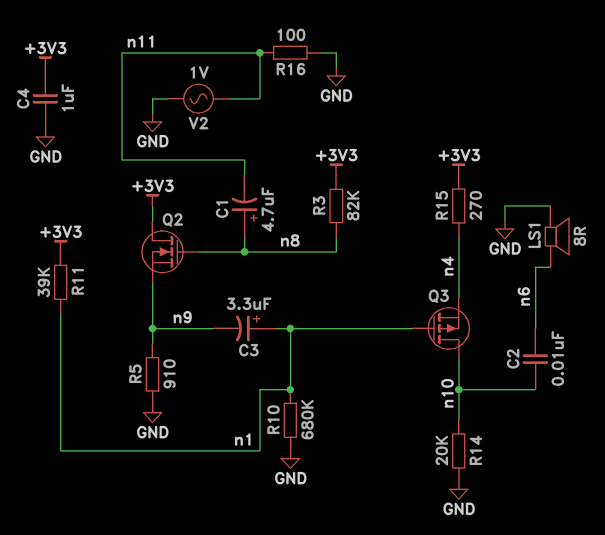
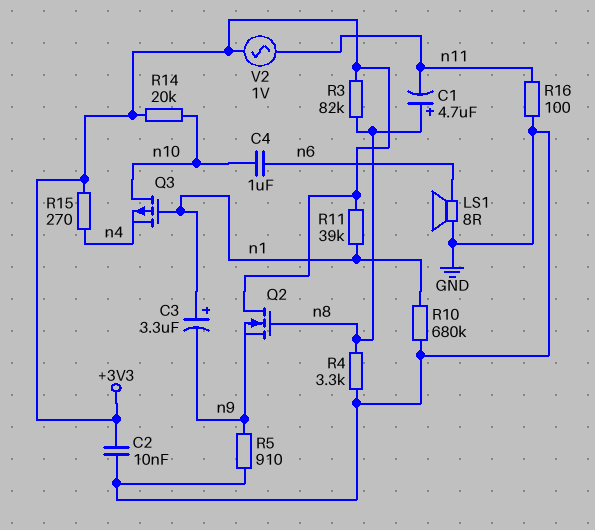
C2: 10nF (n6, n10) -> 10nF (+3V3, GND)
C4: 1uF (+3V3, GND) -> 1uF (n6, n10)
R4: none -> 3.3k (GND, n8)
R14: 20k (GND, n10) -> 20k (+3V3, n10)
V2: AC 1V (GND, n11) -> AC 1V (+3V3, n11)

